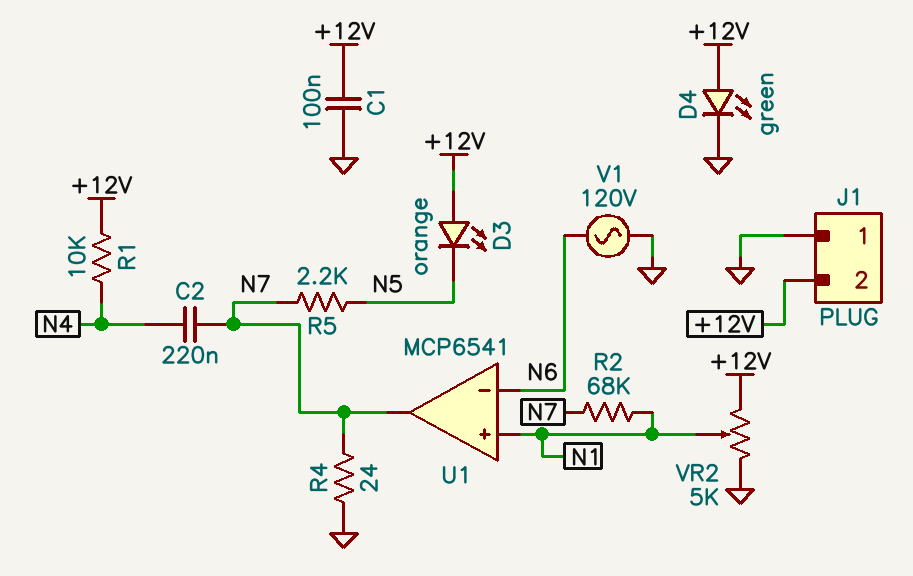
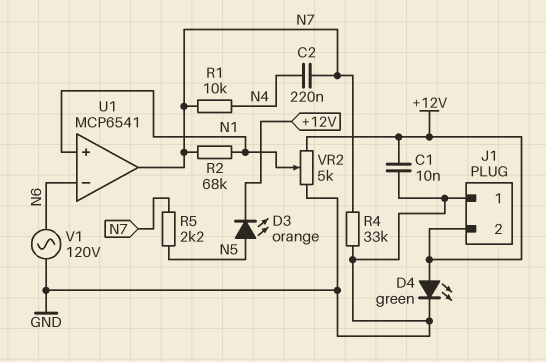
C1: 100nF (+12V, GND) -> 10nF (+12V, GND)
D3: LED orange (A +12V, K N5) -> LED orange (A N5, K +12V)
R1: 10k (+12V, N4) -> 10k (N4, N7)
R4: 24 (GND, N7) -> 33k (GND, N7)

